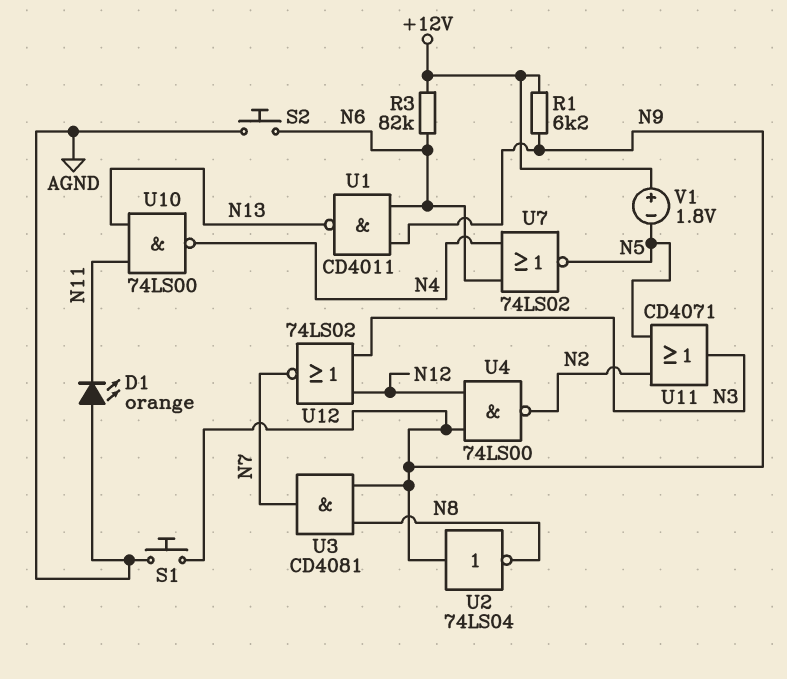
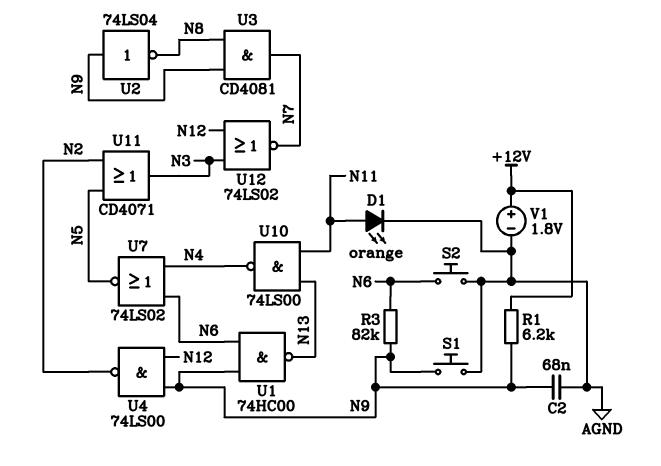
C2: none -> 68nF (AGND, N9)
D1: LED orange (A AGND, K N11) -> LED orange (A N11, K AGND)
R3: 82k (+12V, N6) -> 82k (N6, N9)
U1: NAND CD4011 (in N6, in N9, out N13) -> NAND 74HC00 (in N6, in N9, out N13)
V1: 1.8V (plus +12V, minus N5) -> 1.8V (plus +12V, minus AGND)

